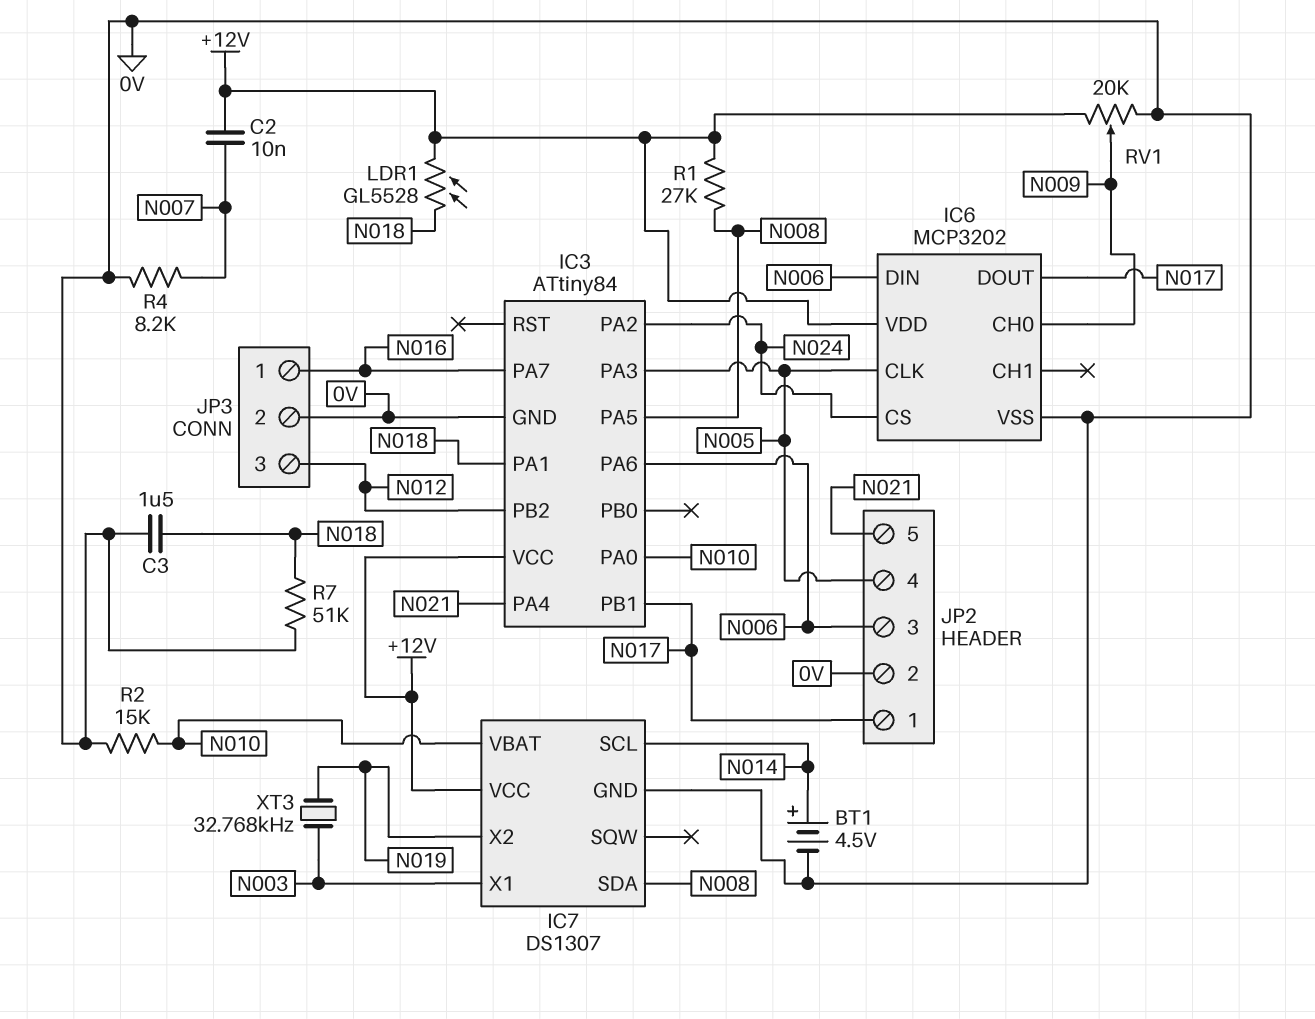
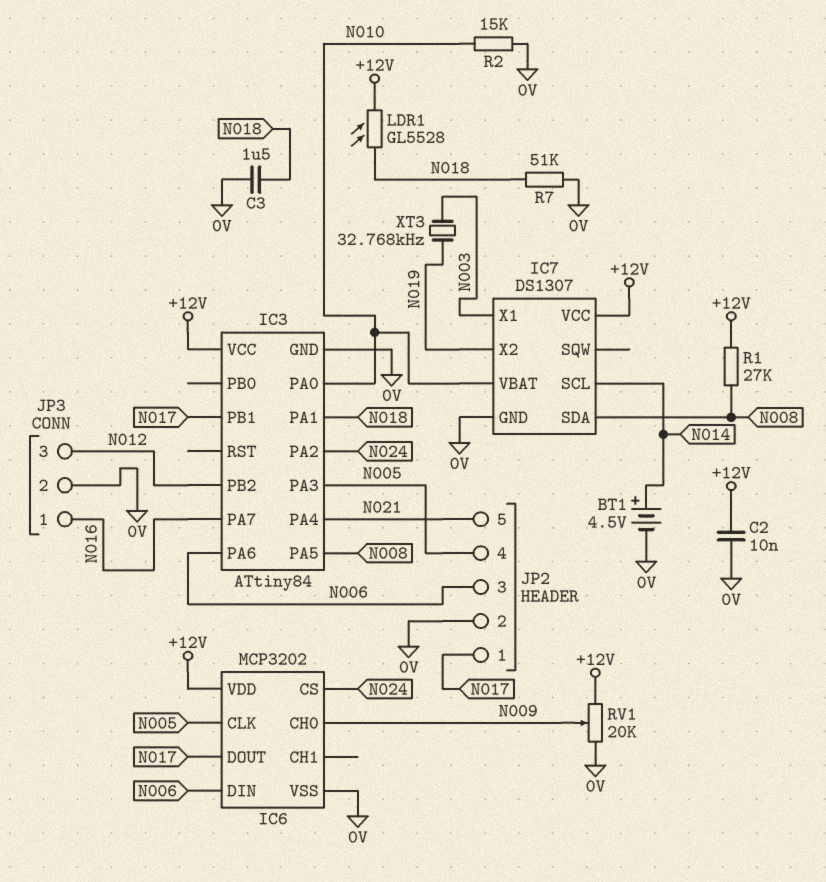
C2: 10nF (+12V, N007) -> 10nF (+12V, 0V)
R4: 8.2k (0V, N007) -> none

